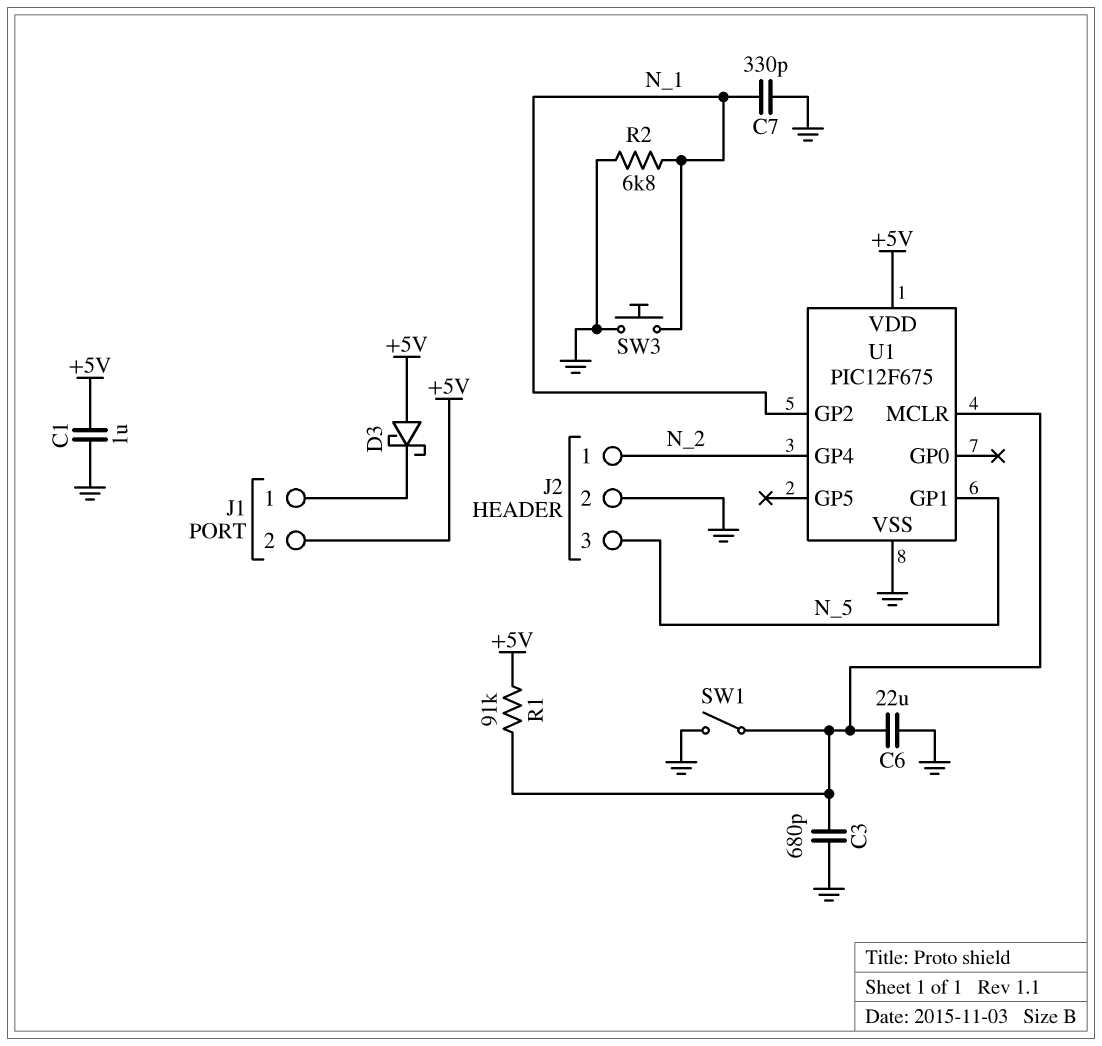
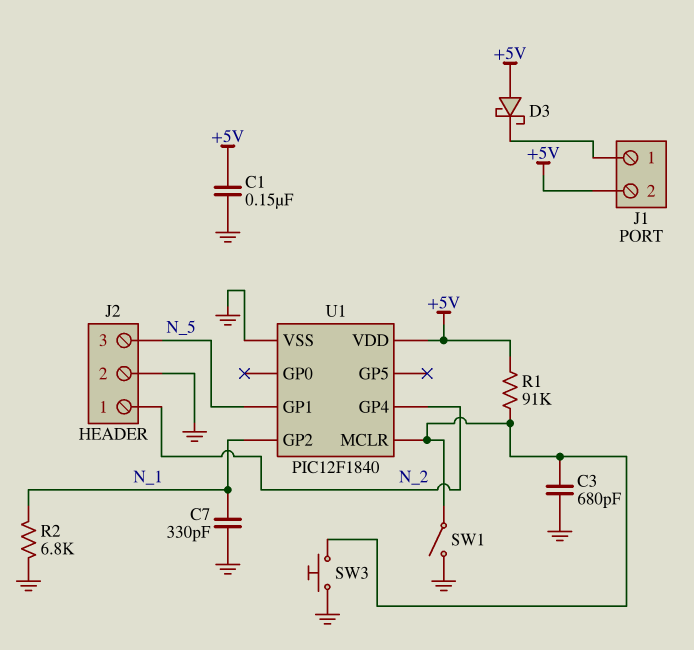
C1: 1uF (+5V, GND) -> 150nF (+5V, GND)
C6: 22uF (GND, U1/MCLR) -> none
SW3: button (GND, N_1) -> button (GND, U1/MCLR)
U1: PIC12F675 -> PIC12F1840

